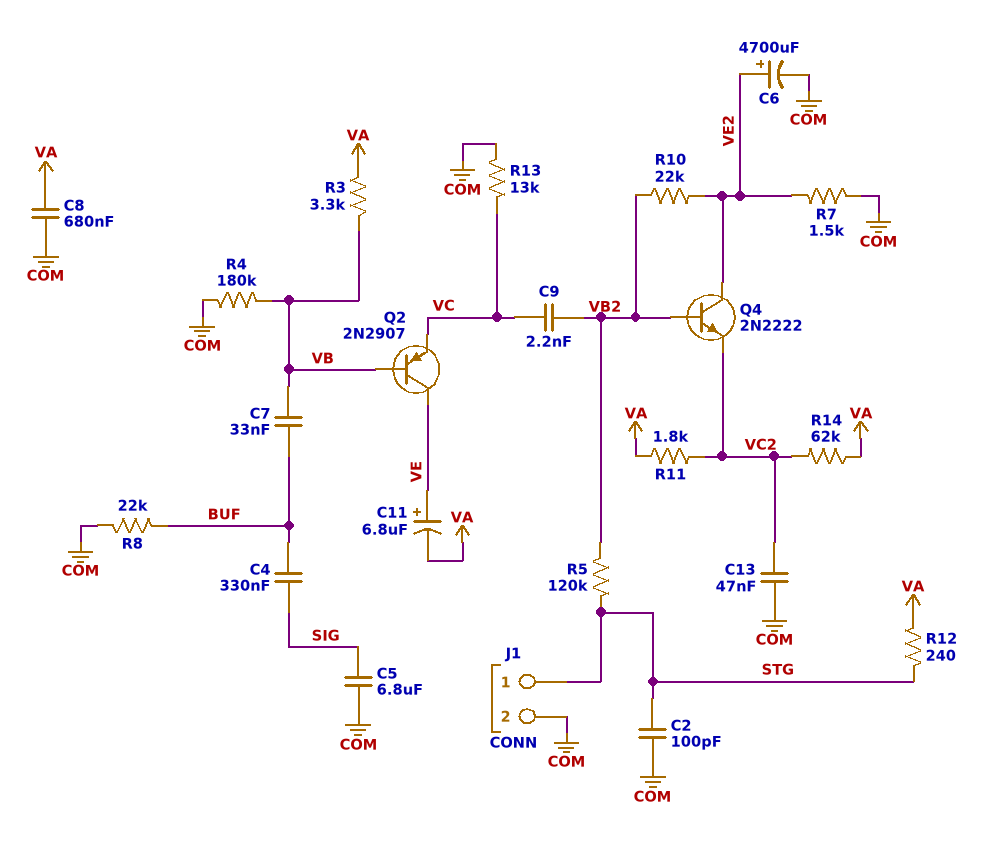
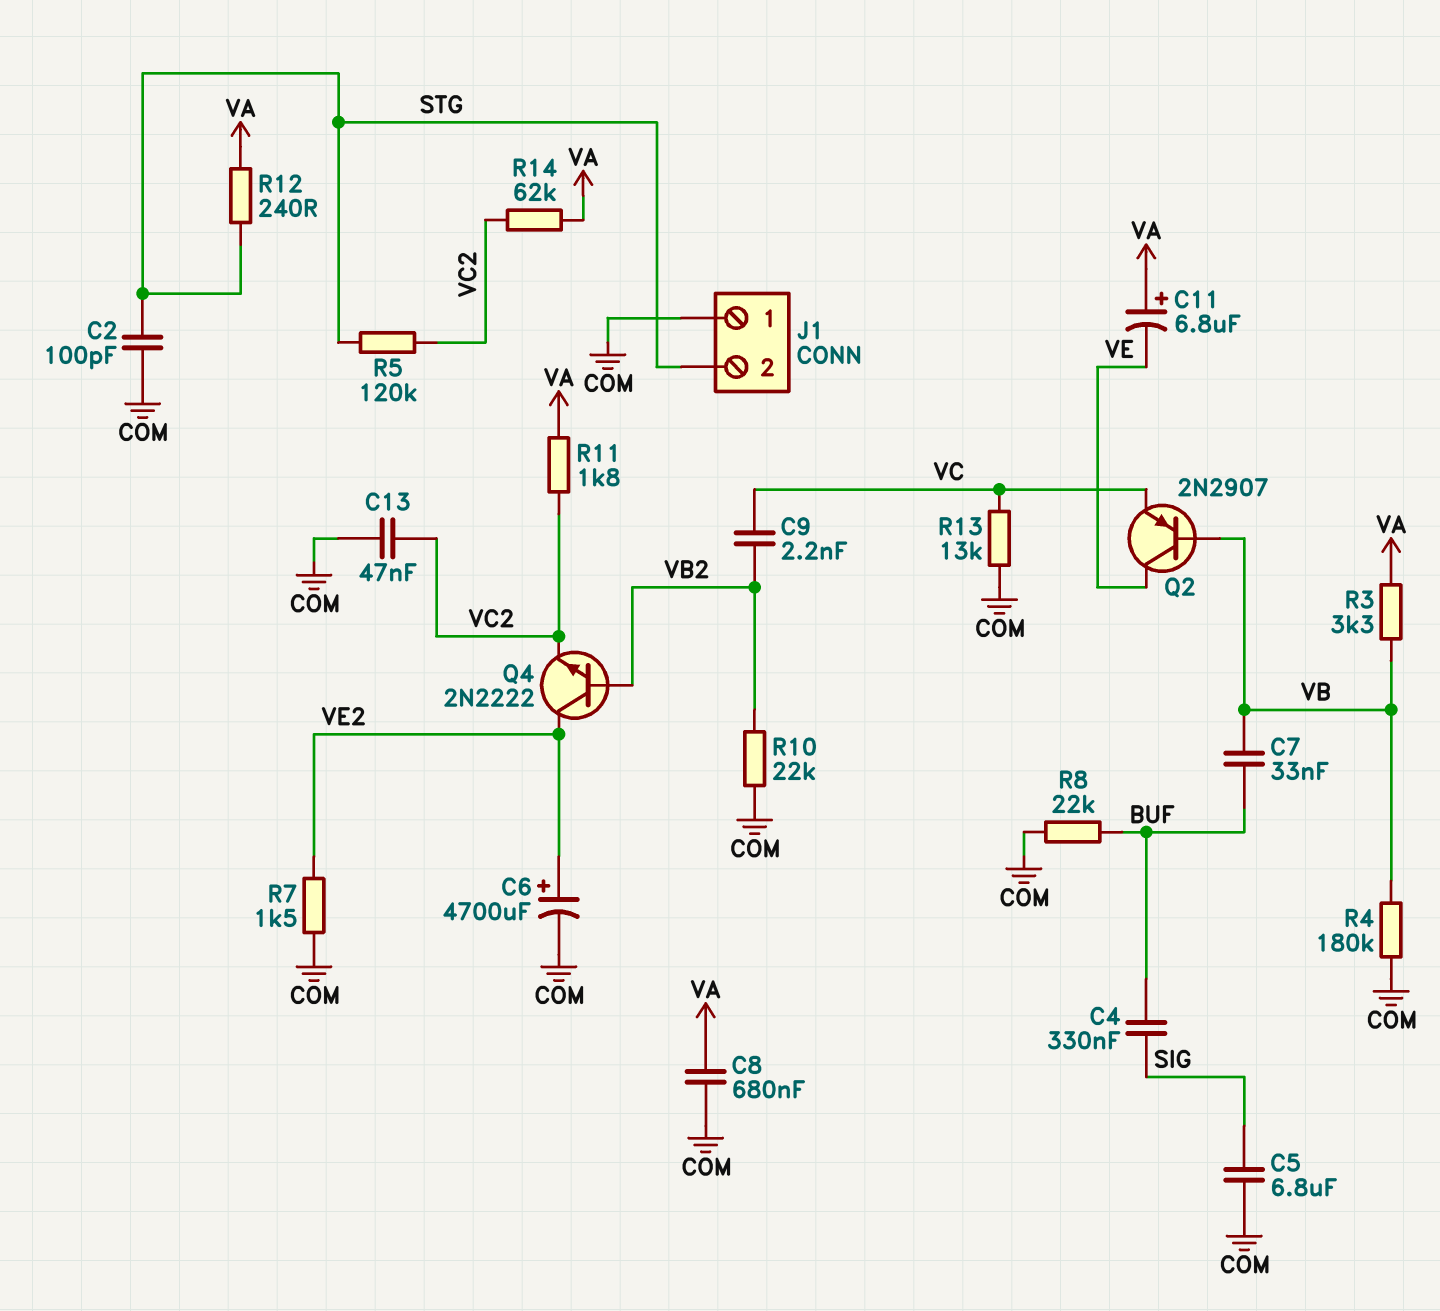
C11: 6.8uF (plus VE, minus VA) -> 6.8uF (plus VA, minus VE)
J1 pin 1: STG -> COM
J1 pin 2: COM -> STG
R5: 120k (STG, VB2) -> 120k (STG, VC2)
R10: 22k (VB2, VE2) -> 22k (COM, VB2)

